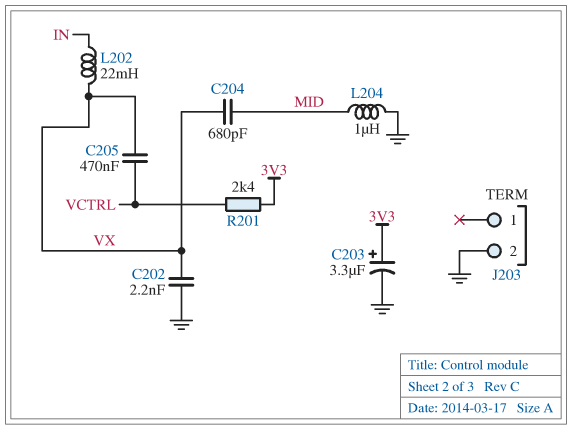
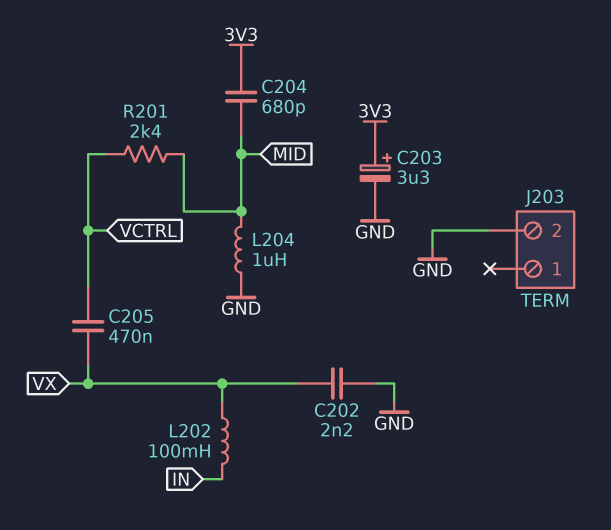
C204: 680pF (MID, VX) -> 680pF (3V3, MID)
L202: 22mH (IN, VX) -> 100mH (IN, VX)
R201: 2.4k (3V3, VCTRL) -> 2.4k (MID, VCTRL)

